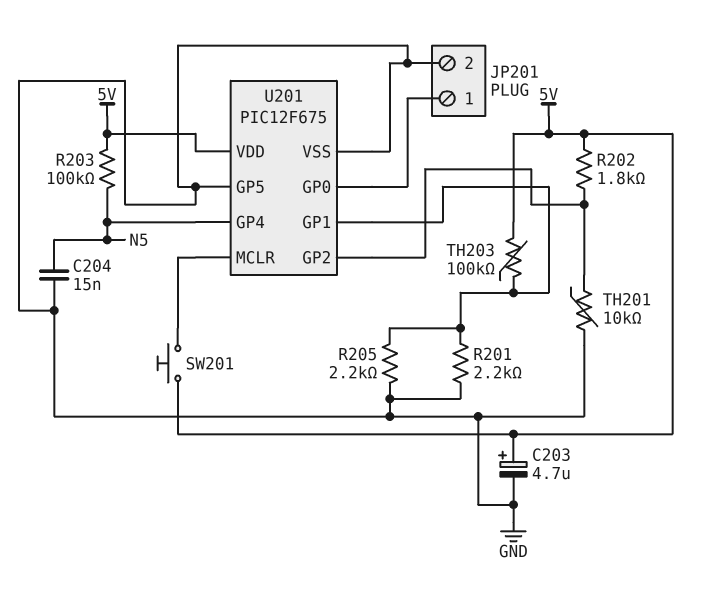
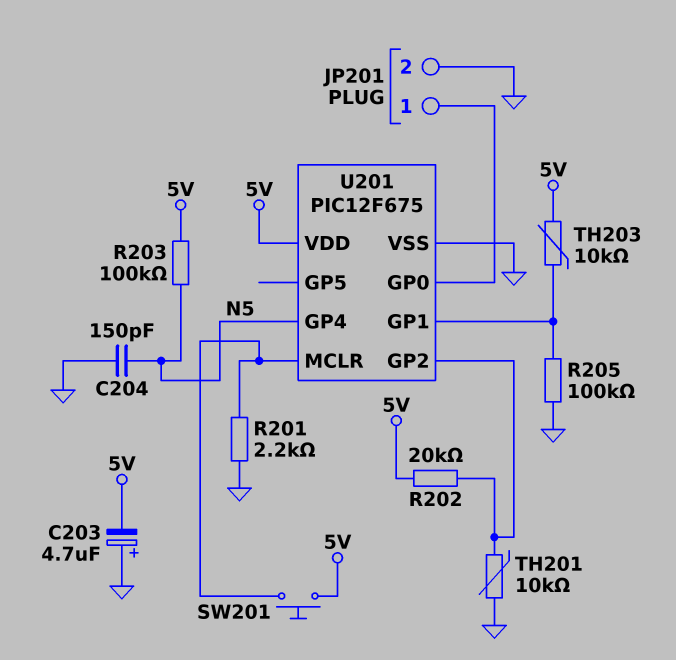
C203: 4.7uF (plus 5V, minus GND) -> 4.7uF (plus GND, minus 5V)
C204: 15nF (GND, N5) -> 150pF (GND, N5)
R201: 2.2k (GND, U201/GP1) -> 2.2k (GND, U201/MCLR)
R202: 1.8k (5V, U201/GP2) -> 20k (5V, U201/GP2)
R205: 2.2k (GND, U201/GP1) -> 100k (GND, U201/GP1)
TH203: 100k (5V, U201/GP1) -> 10k (5V, U201/GP1)
U201 pin GP5: GND -> none

